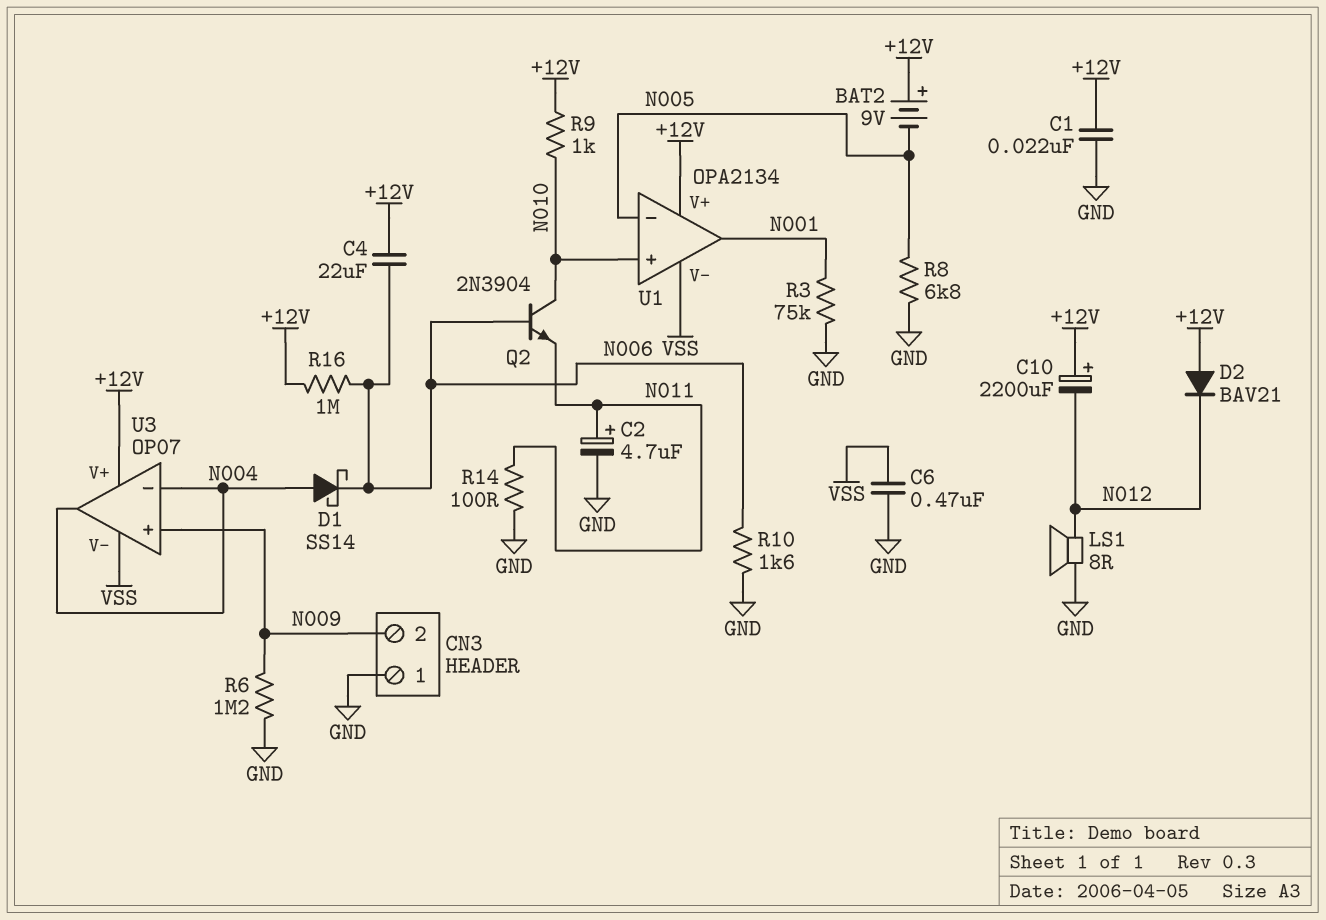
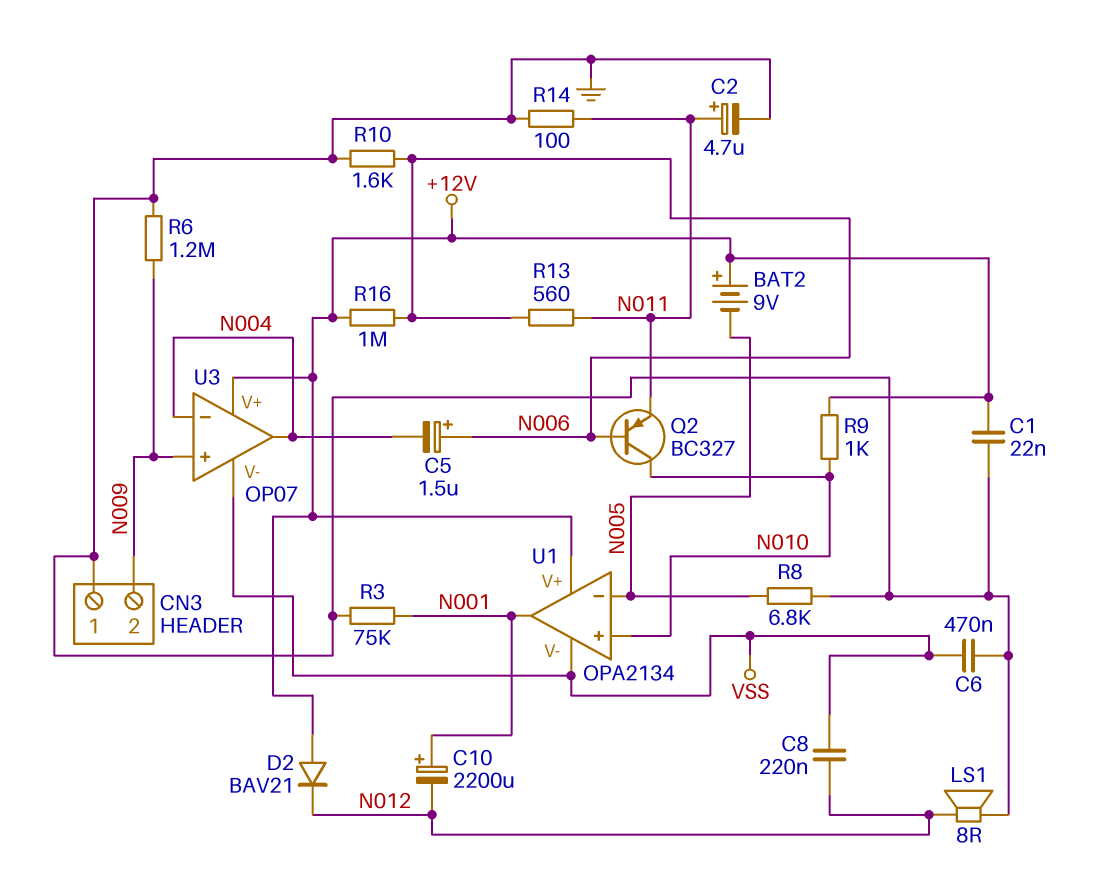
C4: 22uF (+12V, N006) -> none
C5: none -> 1.5uF (plus N006, minus N004)
C8: none -> 220nF (N012, VSS)
C10: 2200uF (plus +12V, minus N012) -> 2200uF (plus N001, minus N012)
D1: schottky SS14 (A N004, K N006) -> none
Q2: NPN 2N3904 (B N006, C N010, E N011) -> PNP BC327 (B N006, C N010, E N011)
R13: none -> 560 (N006, N011)

